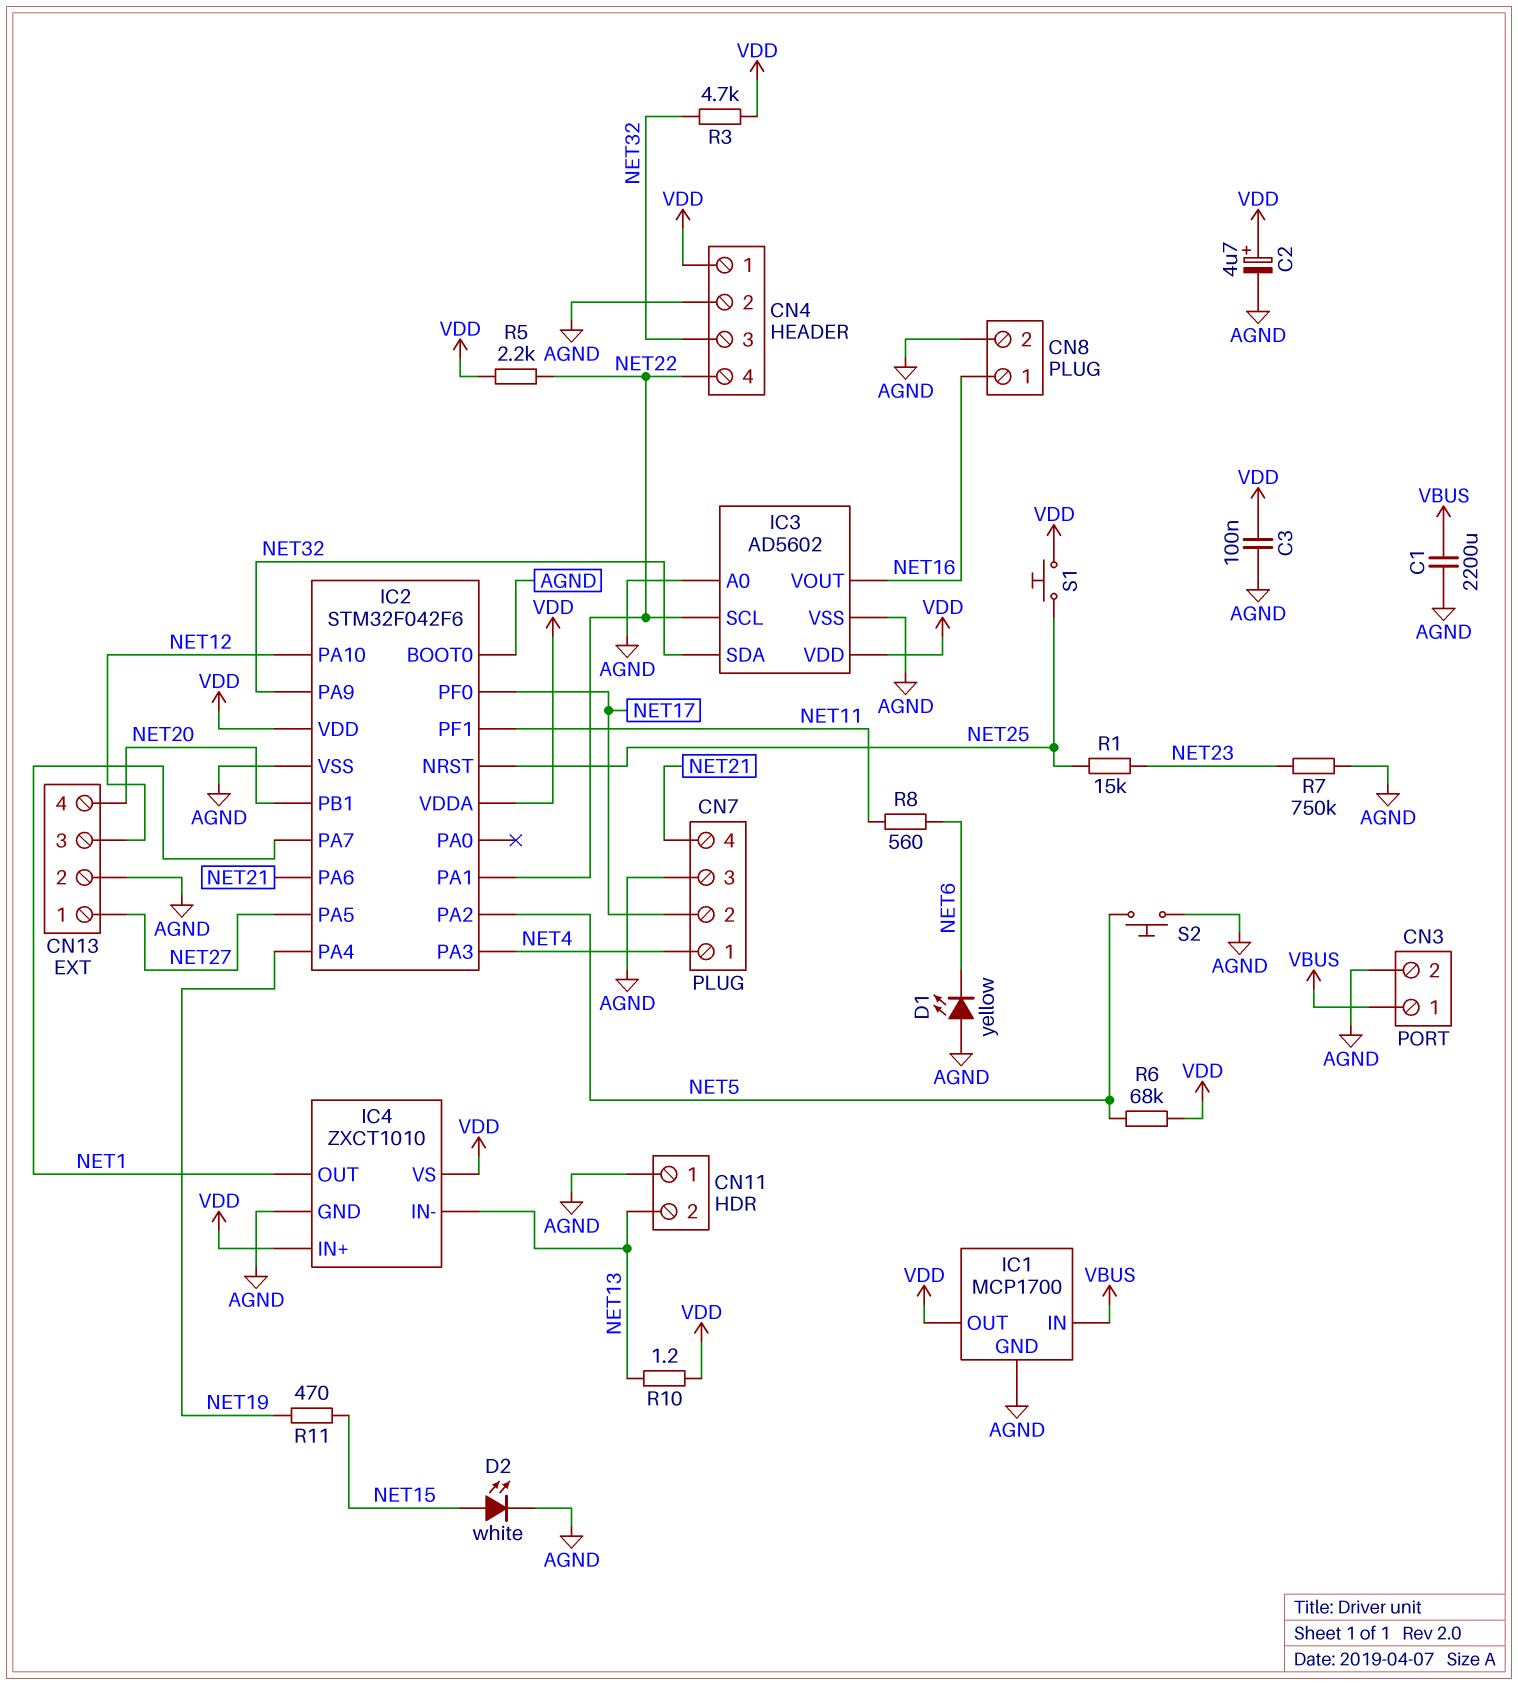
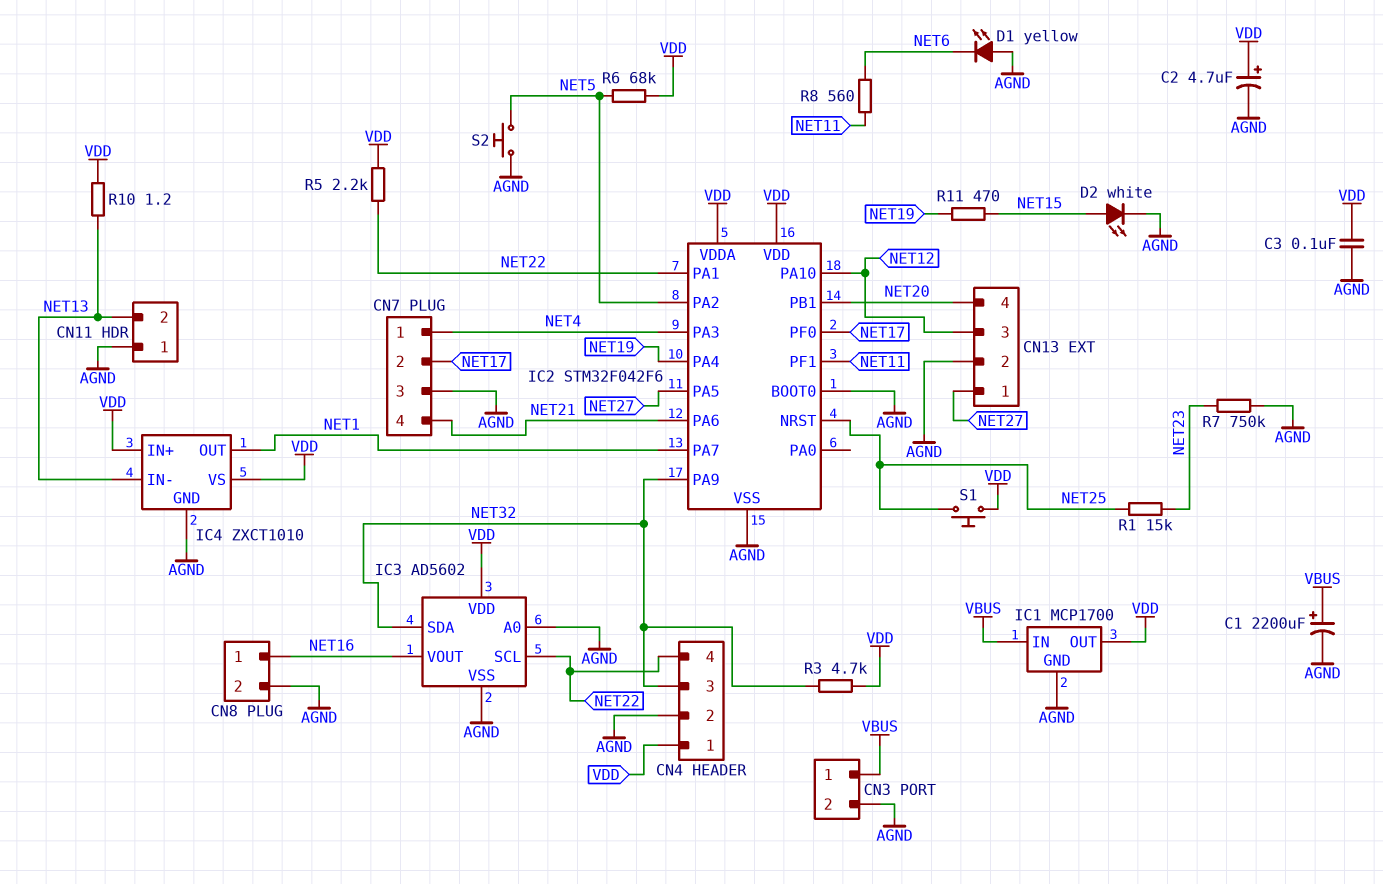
C1: 2200uF (AGND, VBUS) -> 2200uF (plus VBUS, minus AGND)

